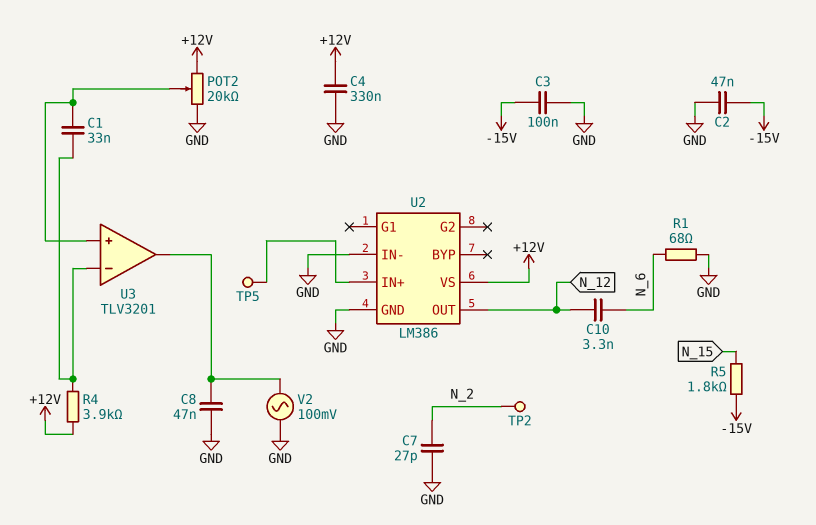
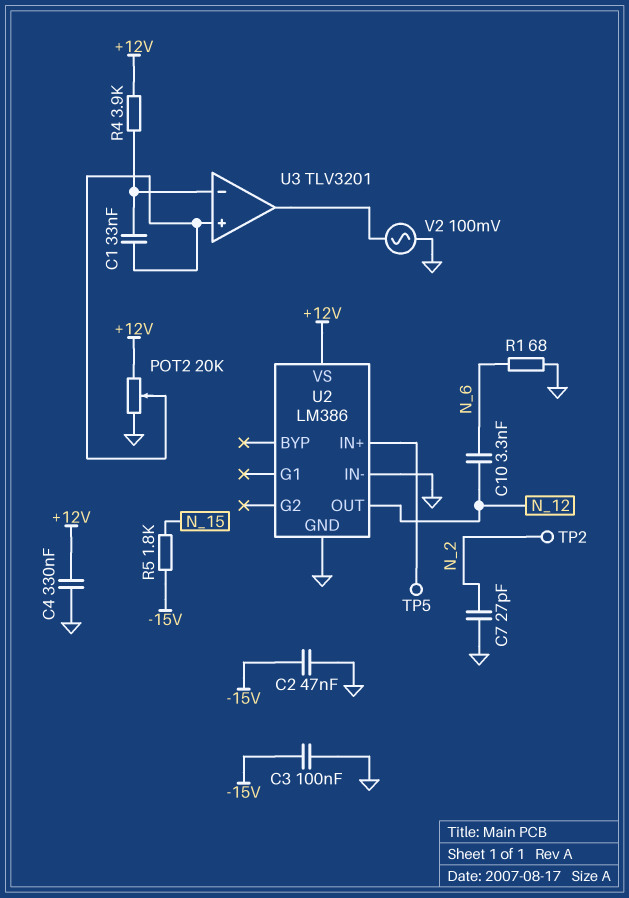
C8: 47nF (GND, U3/out) -> none

